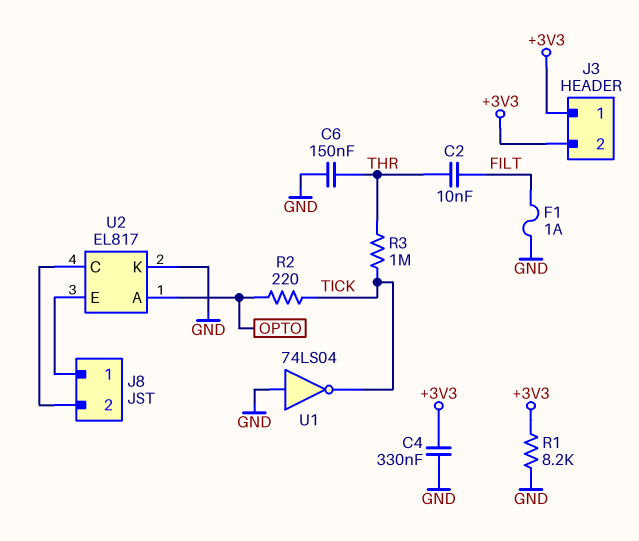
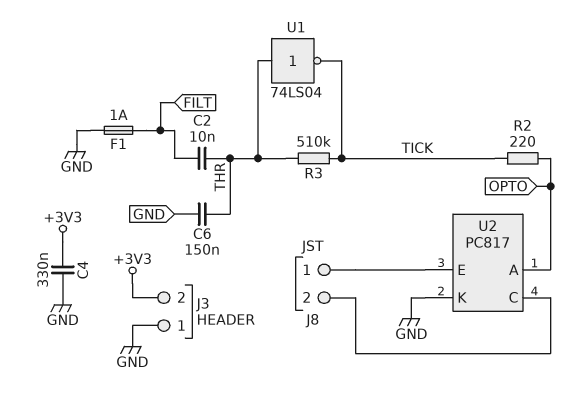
J3 pin 1: +3V3 -> GND
R1: 8.2k (+3V3, GND) -> none
R3: 1M (THR, TICK) -> 510k (THR, TICK)
U1: NOT 74LS04 (in GND, out TICK) -> NOT 74LS04 (in THR, out TICK)
U2: EL817 -> PC817

